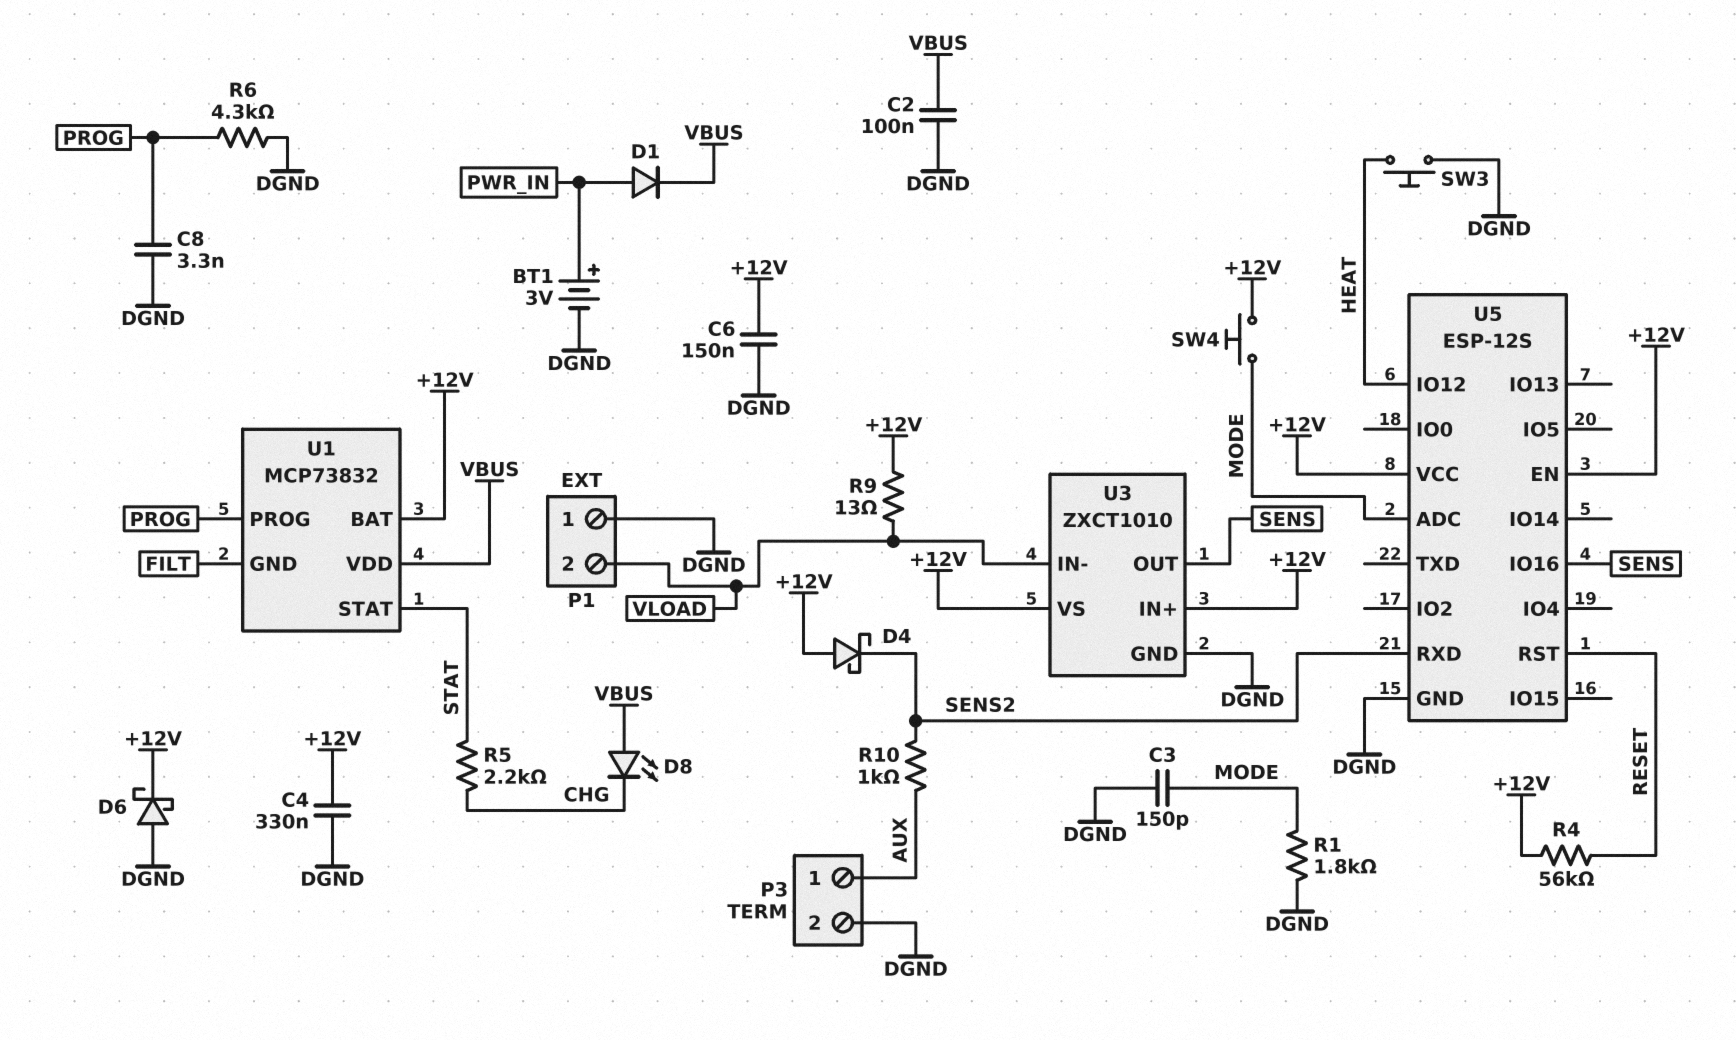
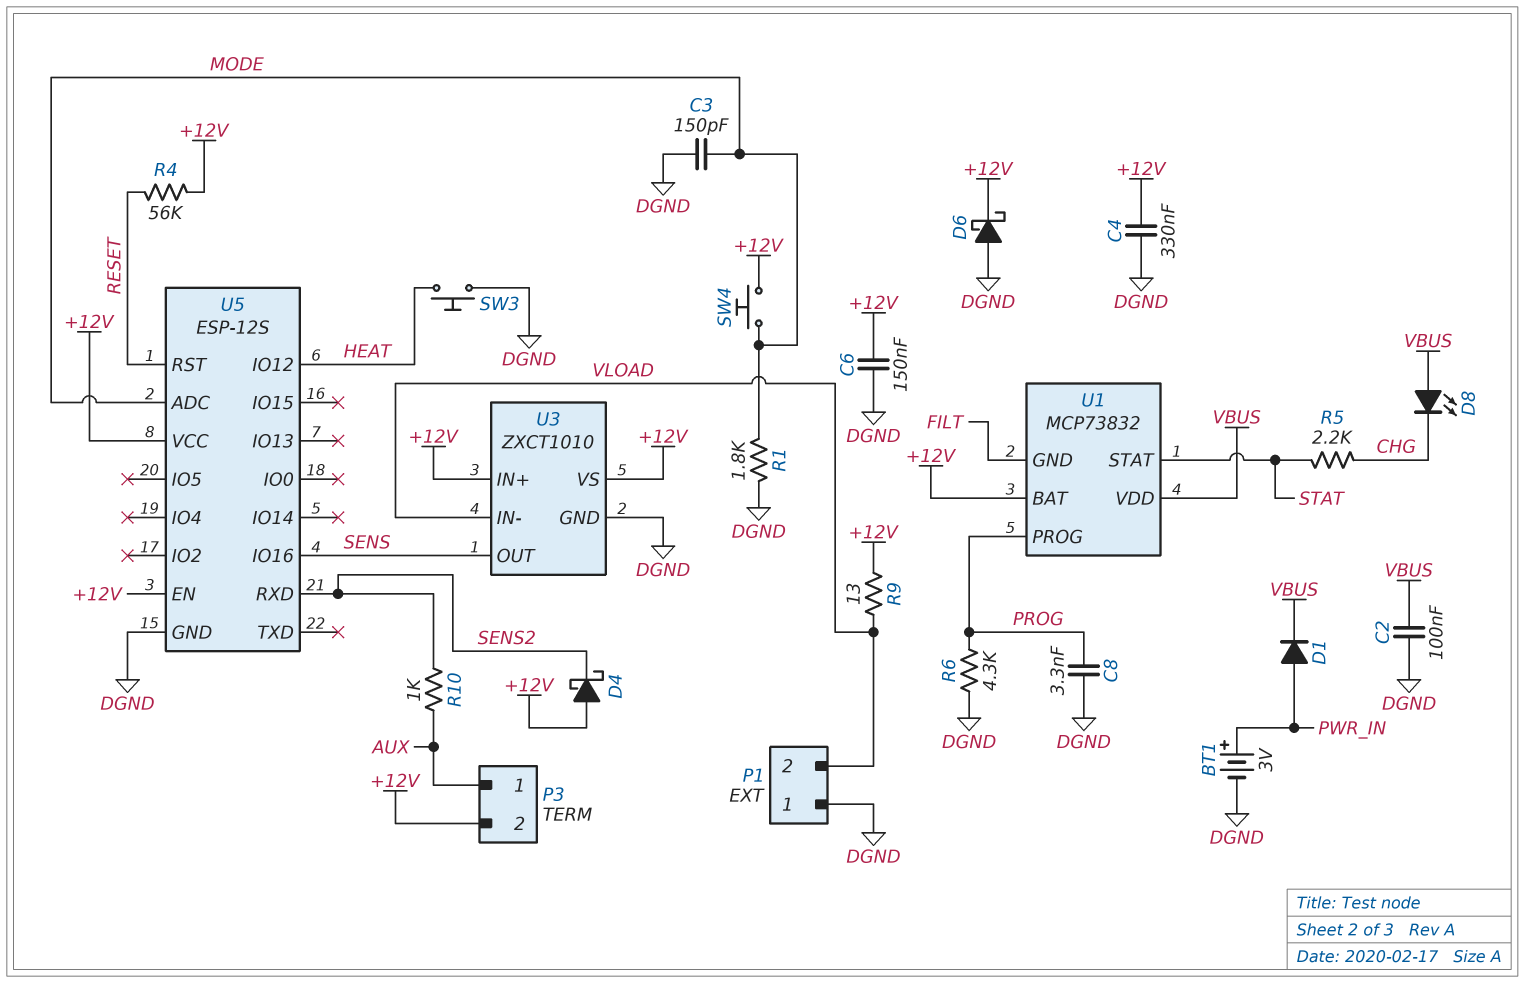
P3 pin 2: DGND -> +12V

